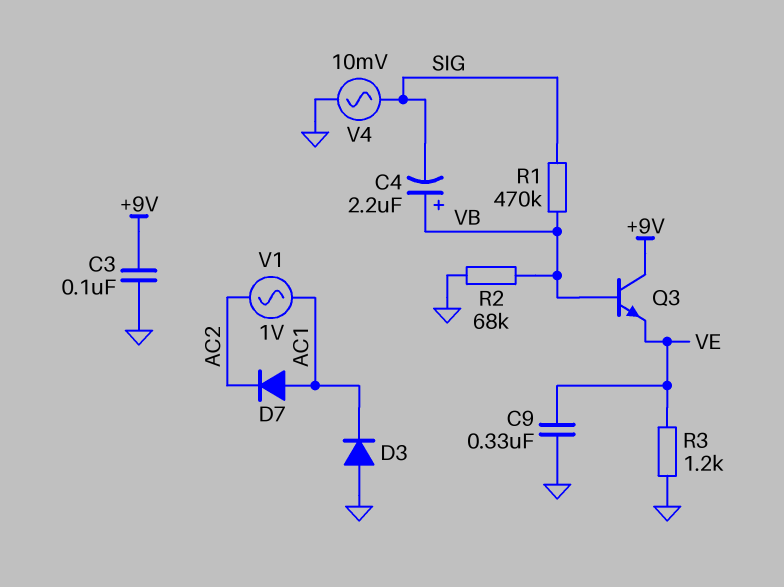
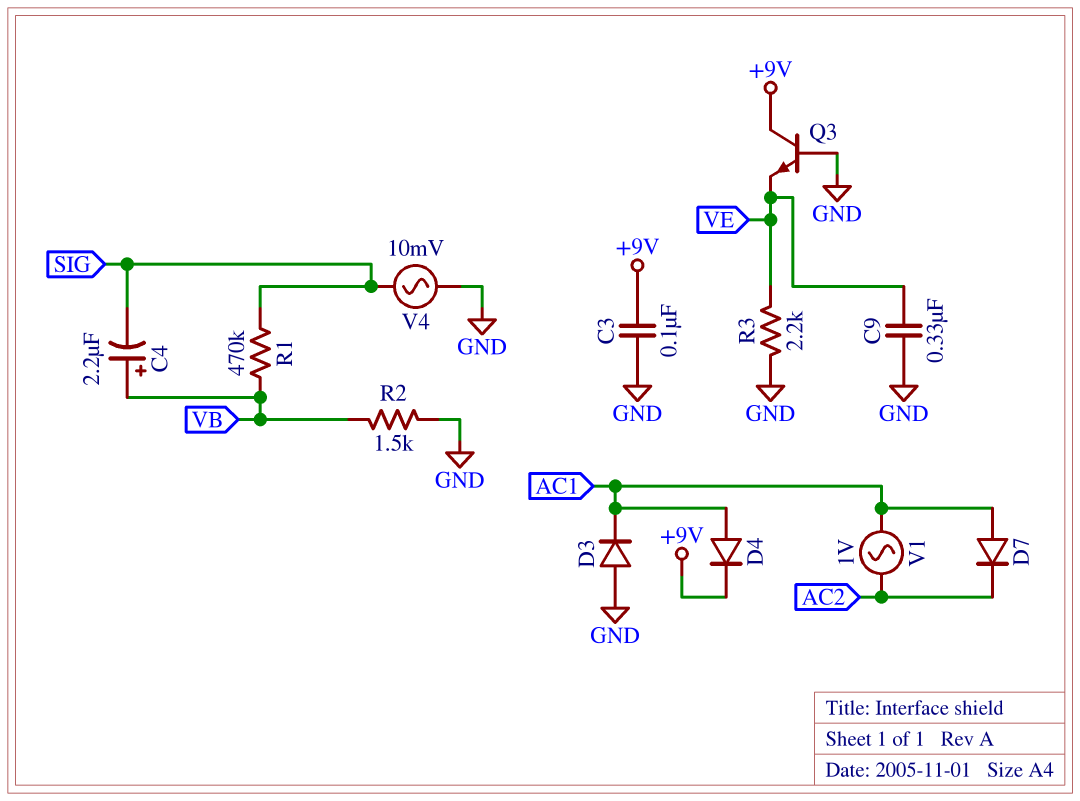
D4: none -> diode (A AC1, K +9V)
Q3: NPN (B VB, C +9V, E VE) -> NPN (B GND, C +9V, E VE)
R2: 68k (GND, VB) -> 1.5k (GND, VB)
R3: 1.2k (GND, VE) -> 2.2k (GND, VE)

